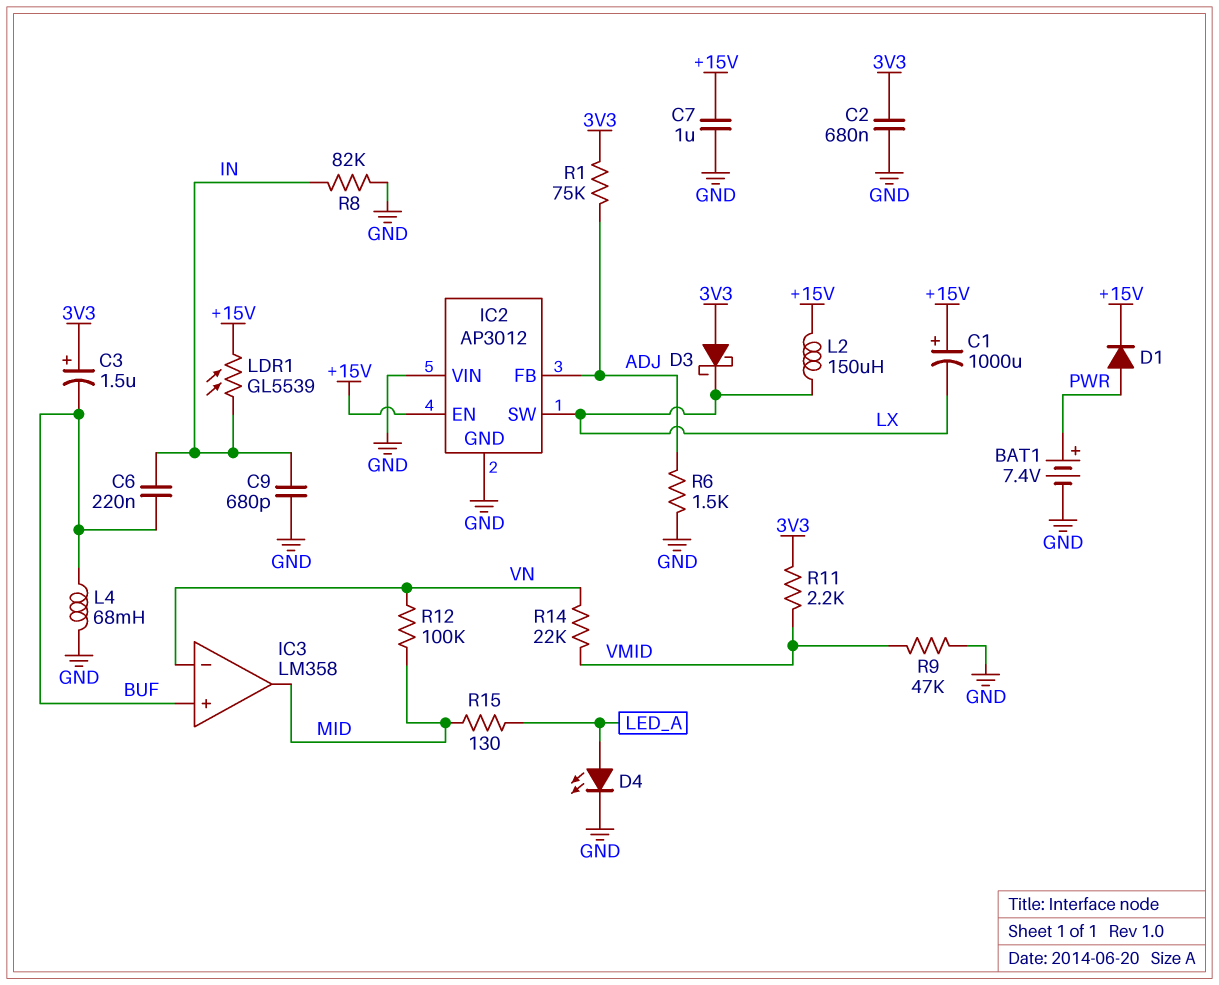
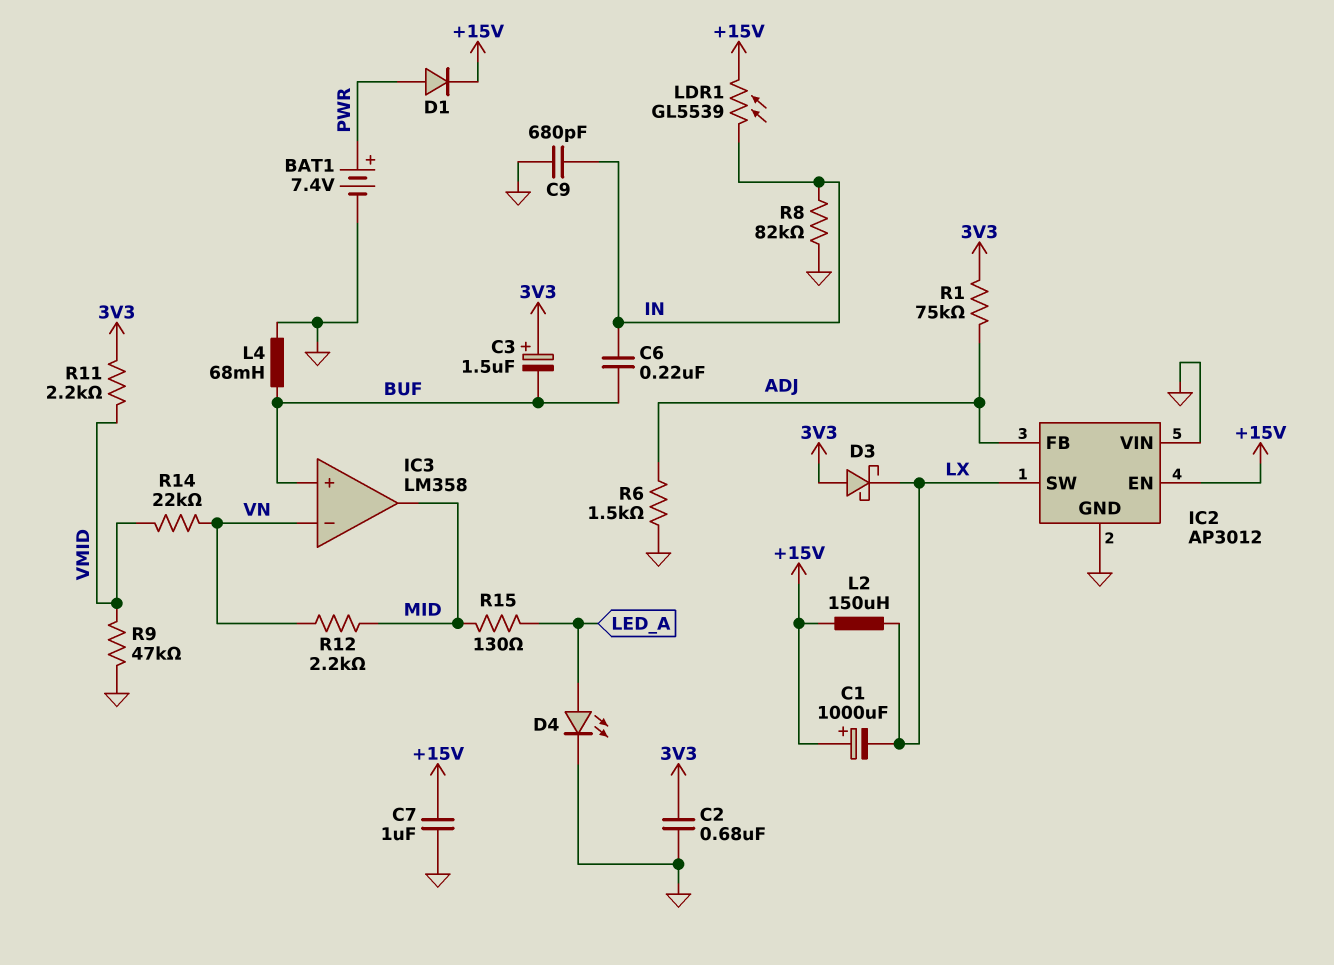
R12: 100k (MID, VN) -> 2.2k (MID, VN)

